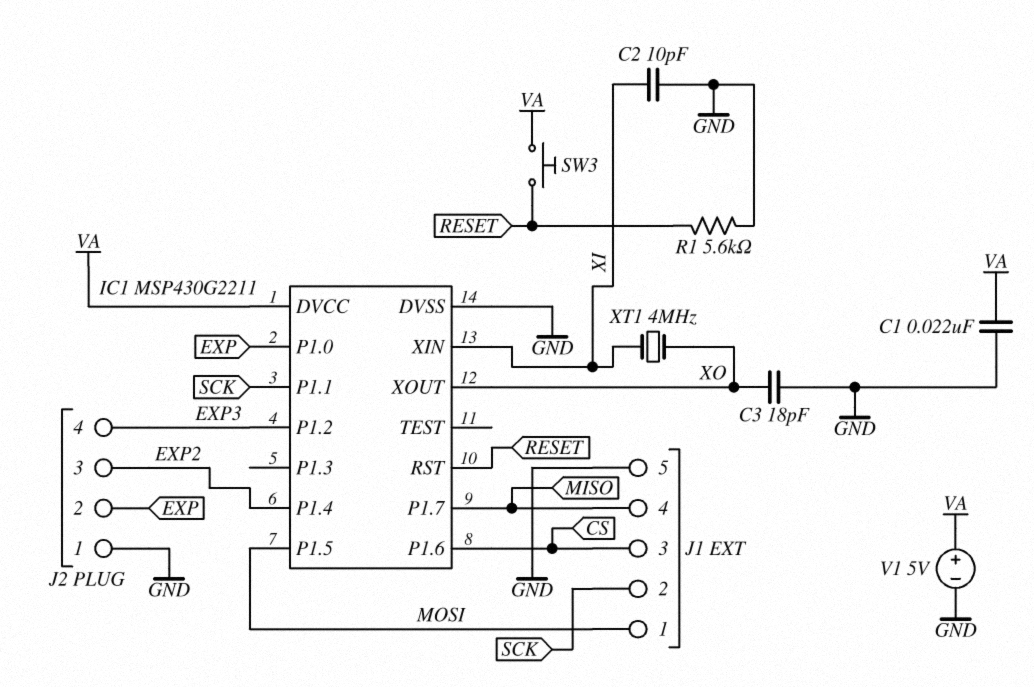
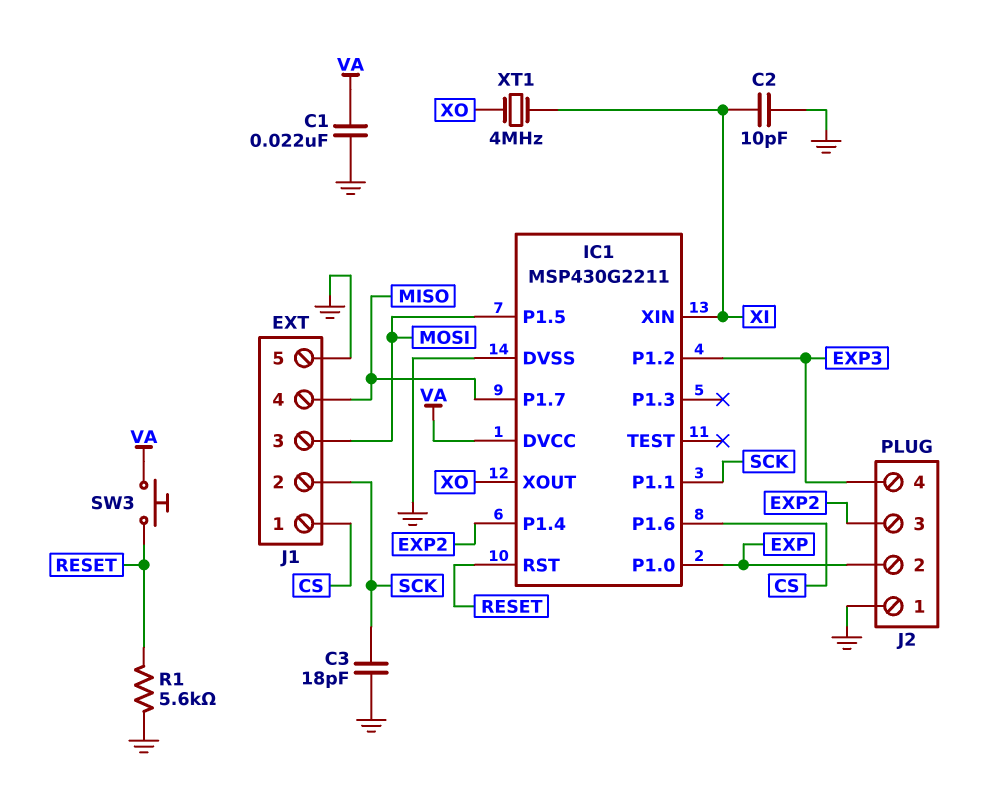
C3: 18pF (GND, XO) -> 18pF (GND, SCK)
J1 pin 1: MOSI -> CS
J1 pin 3: CS -> MOSI
V1: 5V (plus VA, minus GND) -> none

